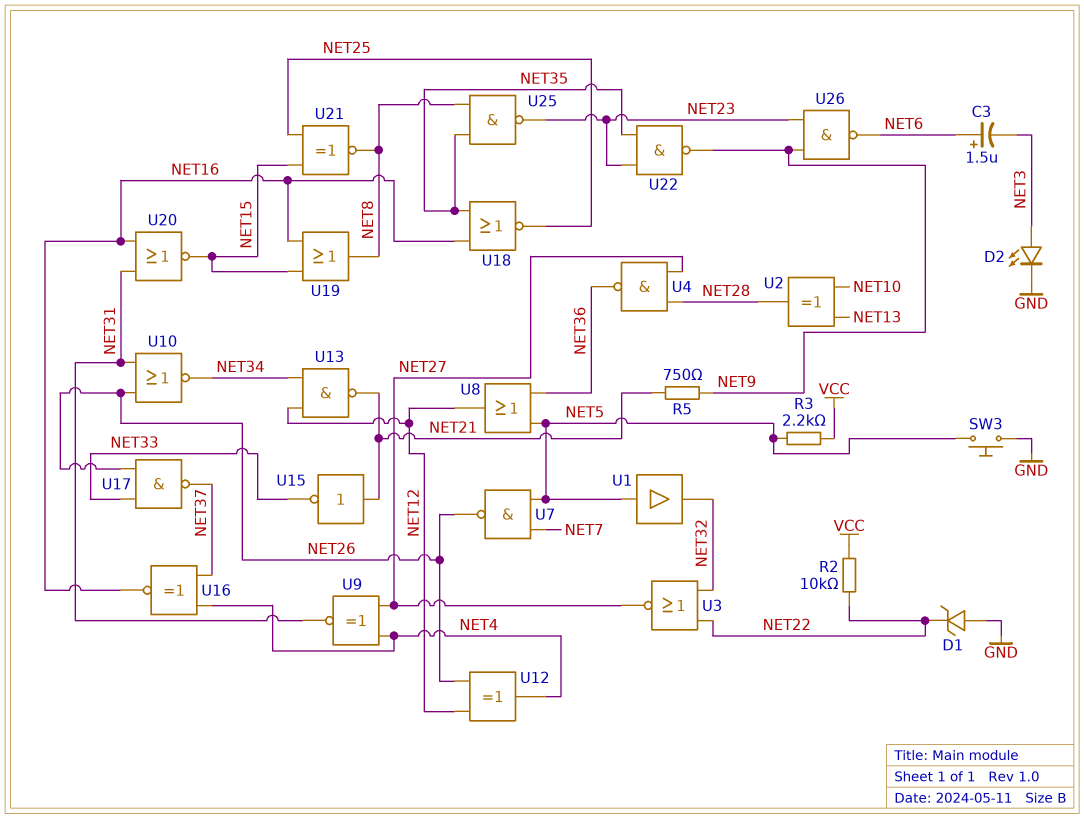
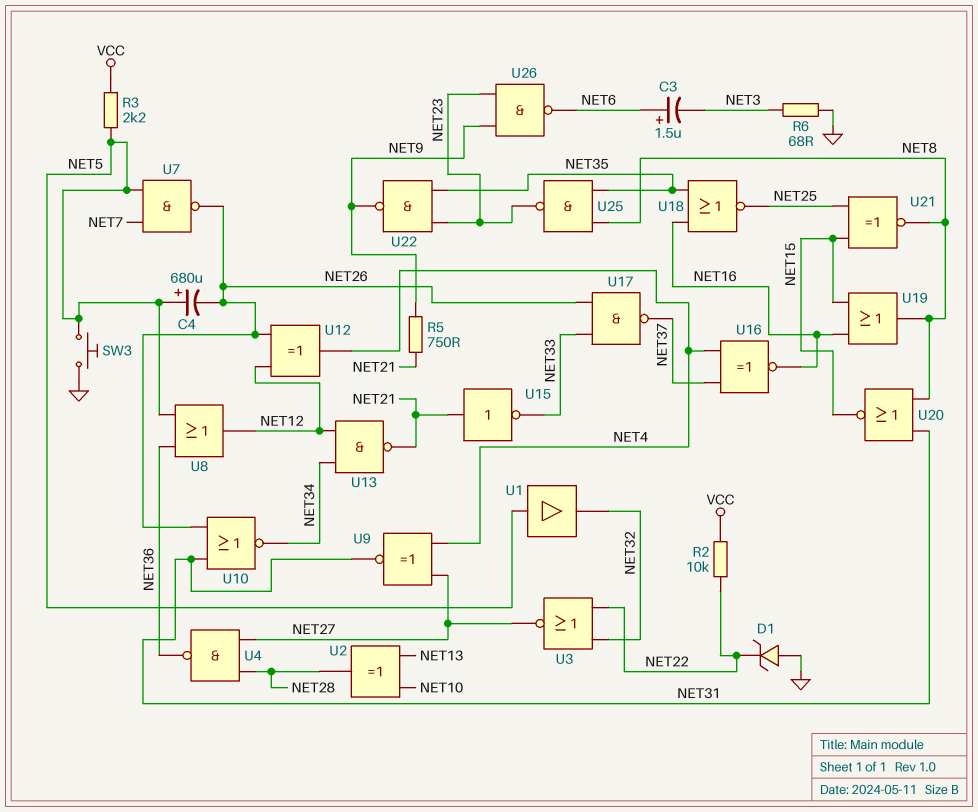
C4: none -> 680uF (plus NET5, minus NET26)
D2: LED (A NET3, K GND) -> none
R6: none -> 68 (GND, NET3)
U20: NOR (in NET16, in NET31, out NET15) -> NOR (in NET8, in NET31, out NET15)

